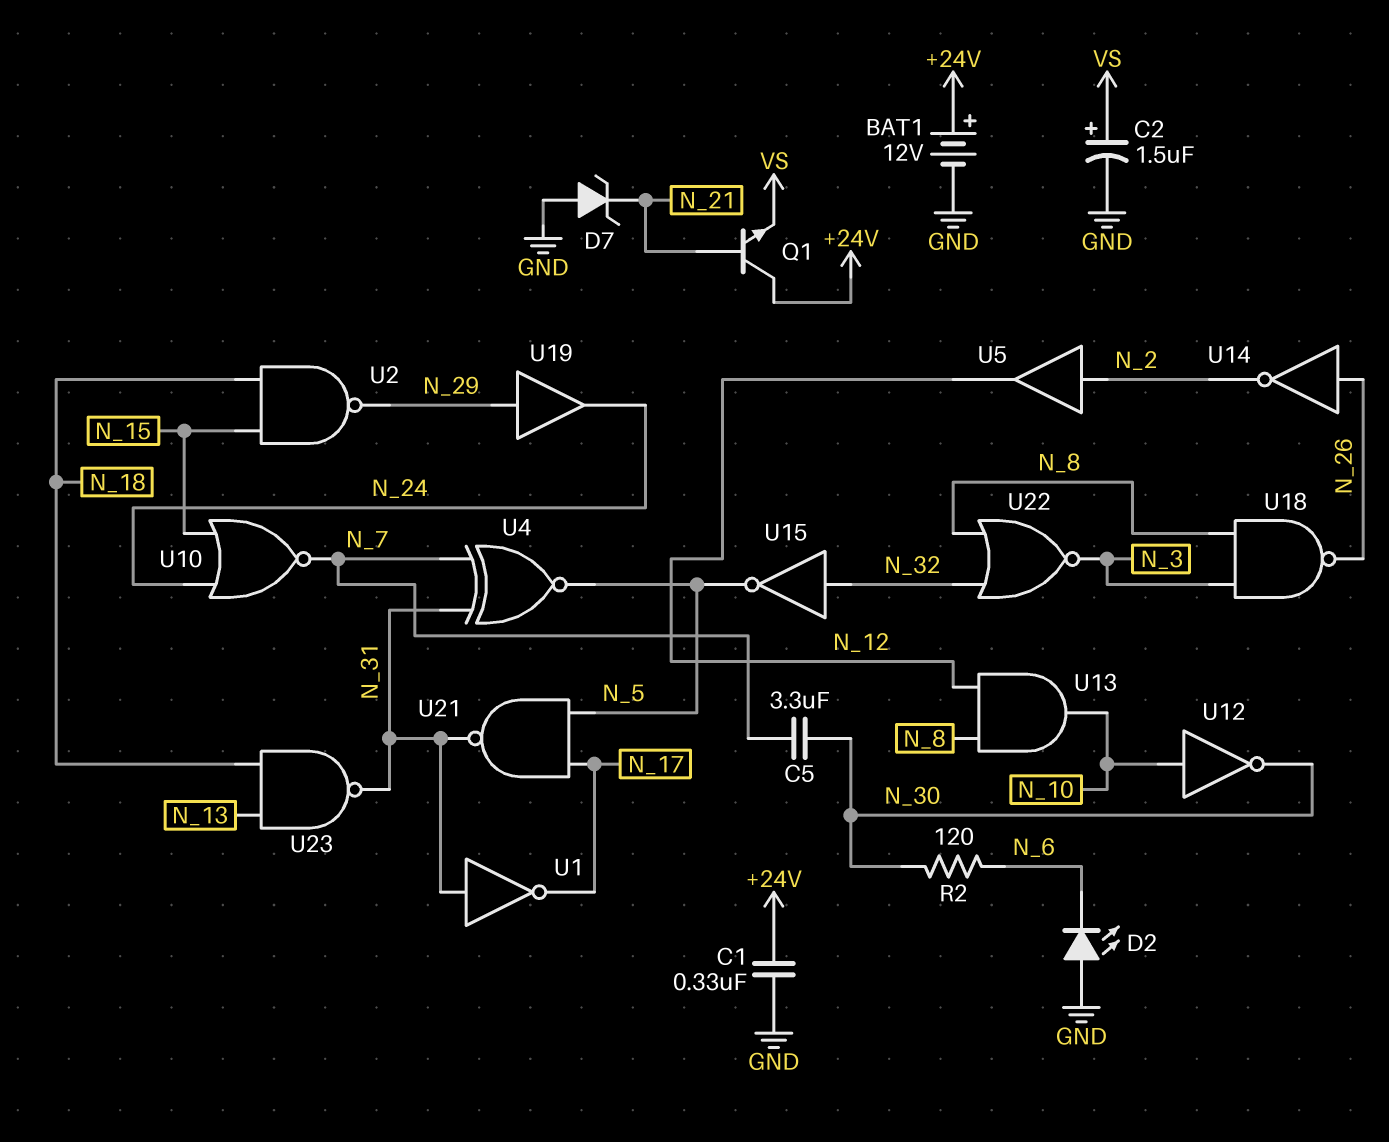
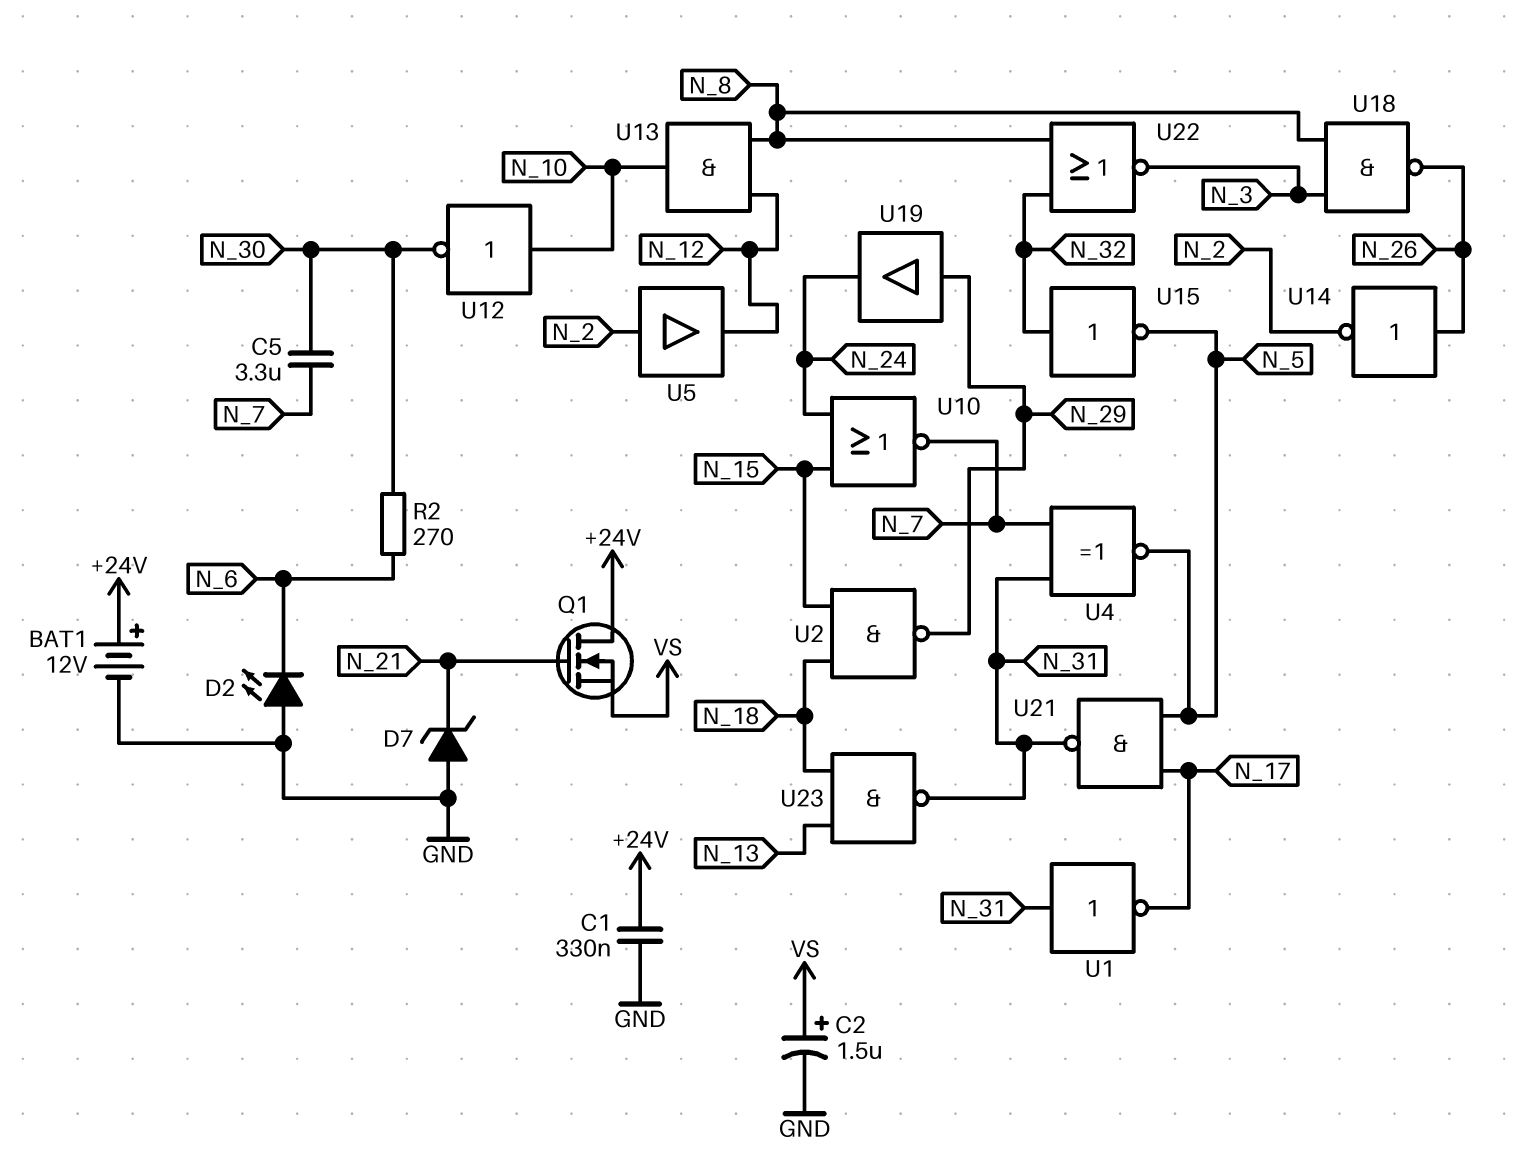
Q1: NPN (B N_21, C +24V, E VS) -> NMOS (G N_21, D +24V, S VS)
R2: 120 (N_6, N_30) -> 270 (N_6, N_30)

